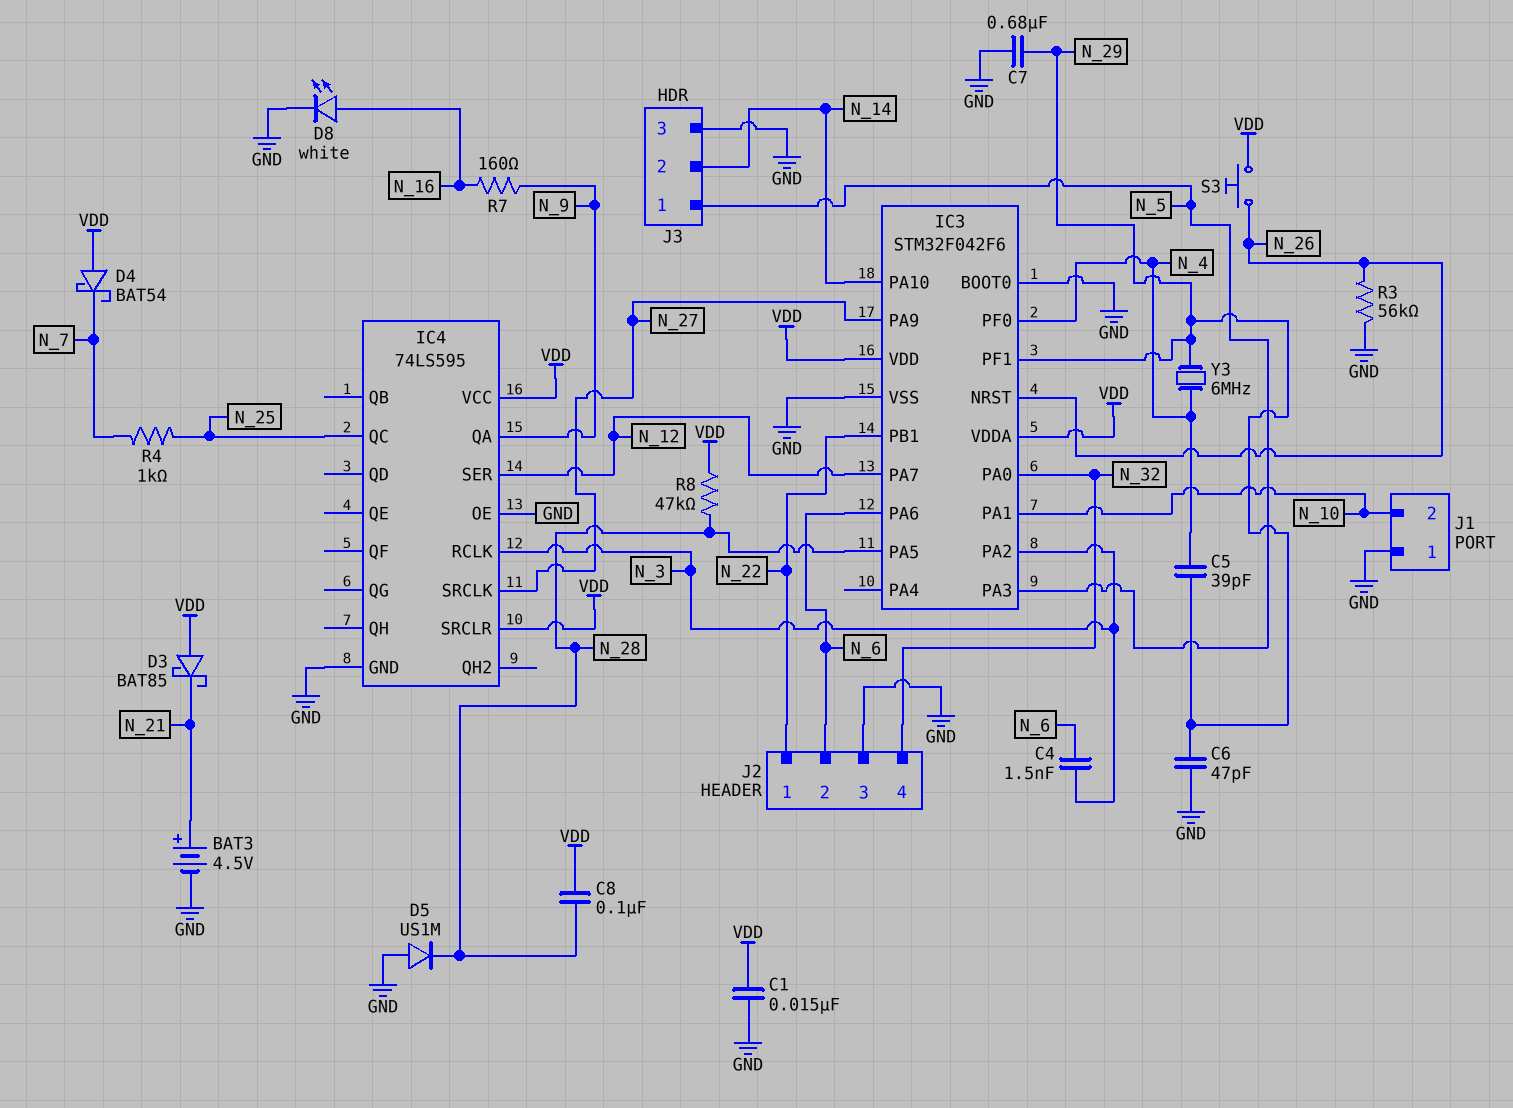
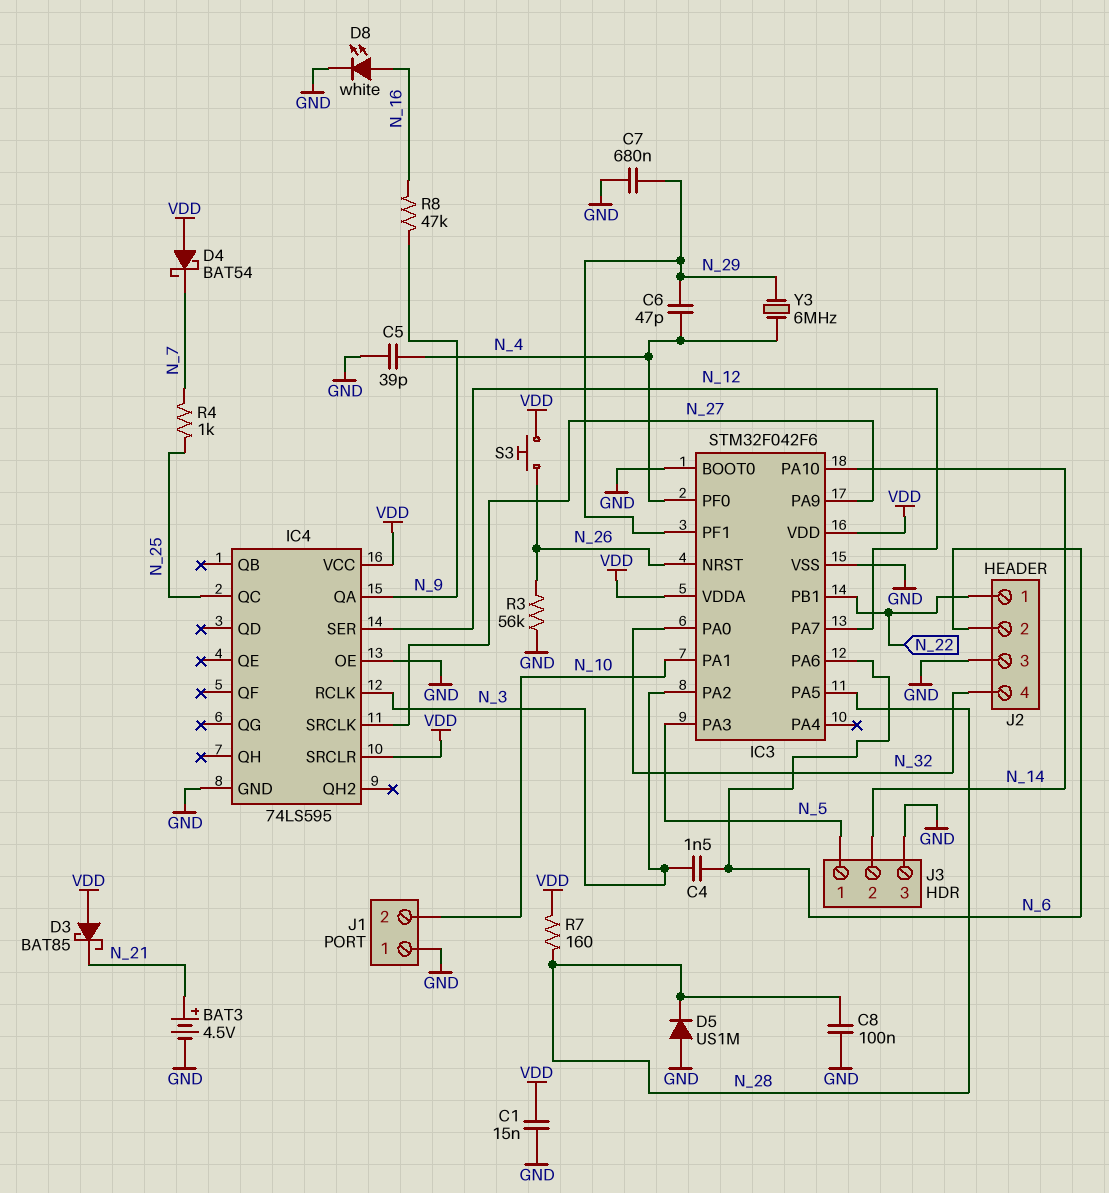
C5: 39pF (N_4, N_29) -> 39pF (GND, N_4)
C6: 47pF (GND, N_29) -> 47pF (N_4, N_29)
C8: 100nF (N_28, VDD) -> 100nF (GND, N_28)
R7: 160 (N_9, N_16) -> 160 (N_28, VDD)
R8: 47k (N_28, VDD) -> 47k (N_9, N_16)

